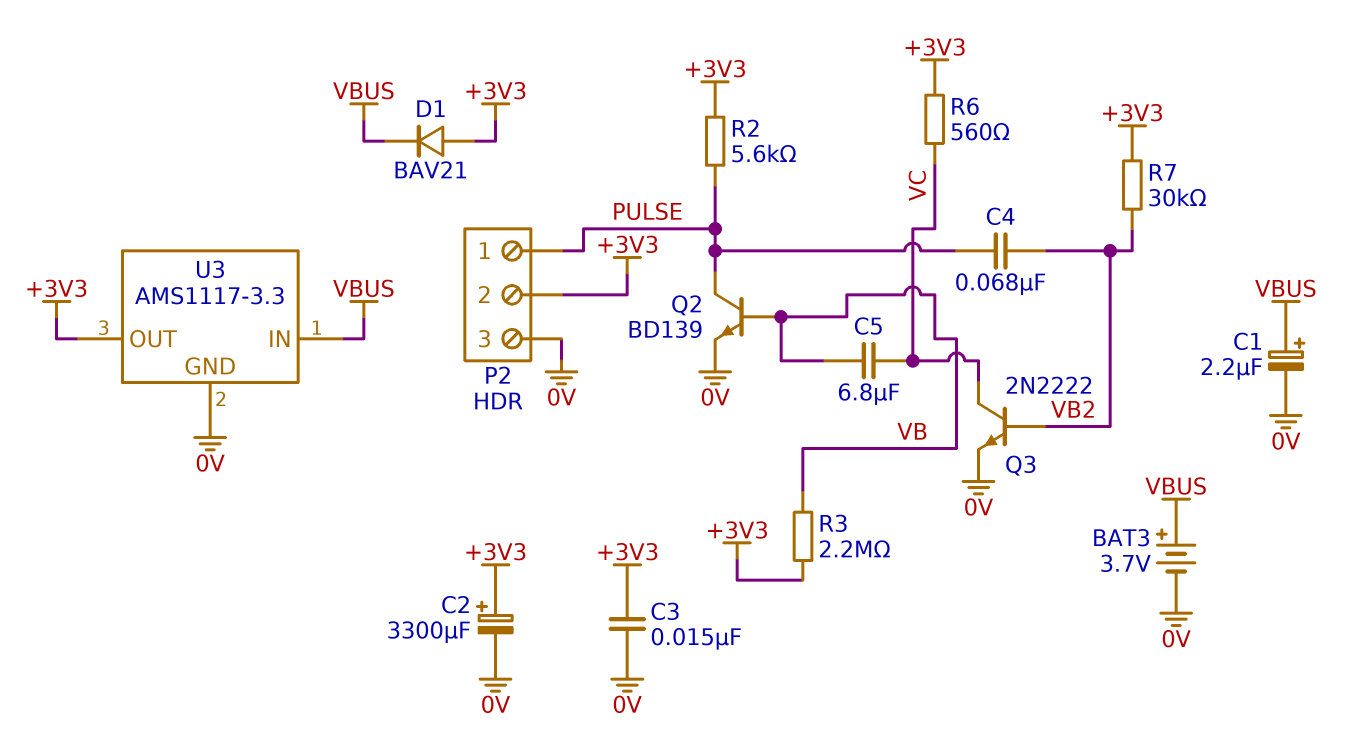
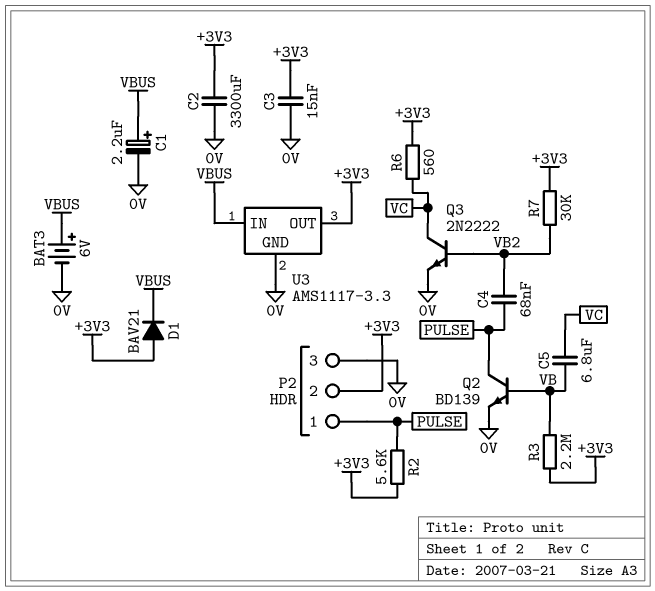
BAT3: 3.7V (plus VBUS, minus 0V) -> 6V (plus VBUS, minus 0V)
C2: 3300uF (plus +3V3, minus 0V) -> 3300uF (+3V3, 0V)

